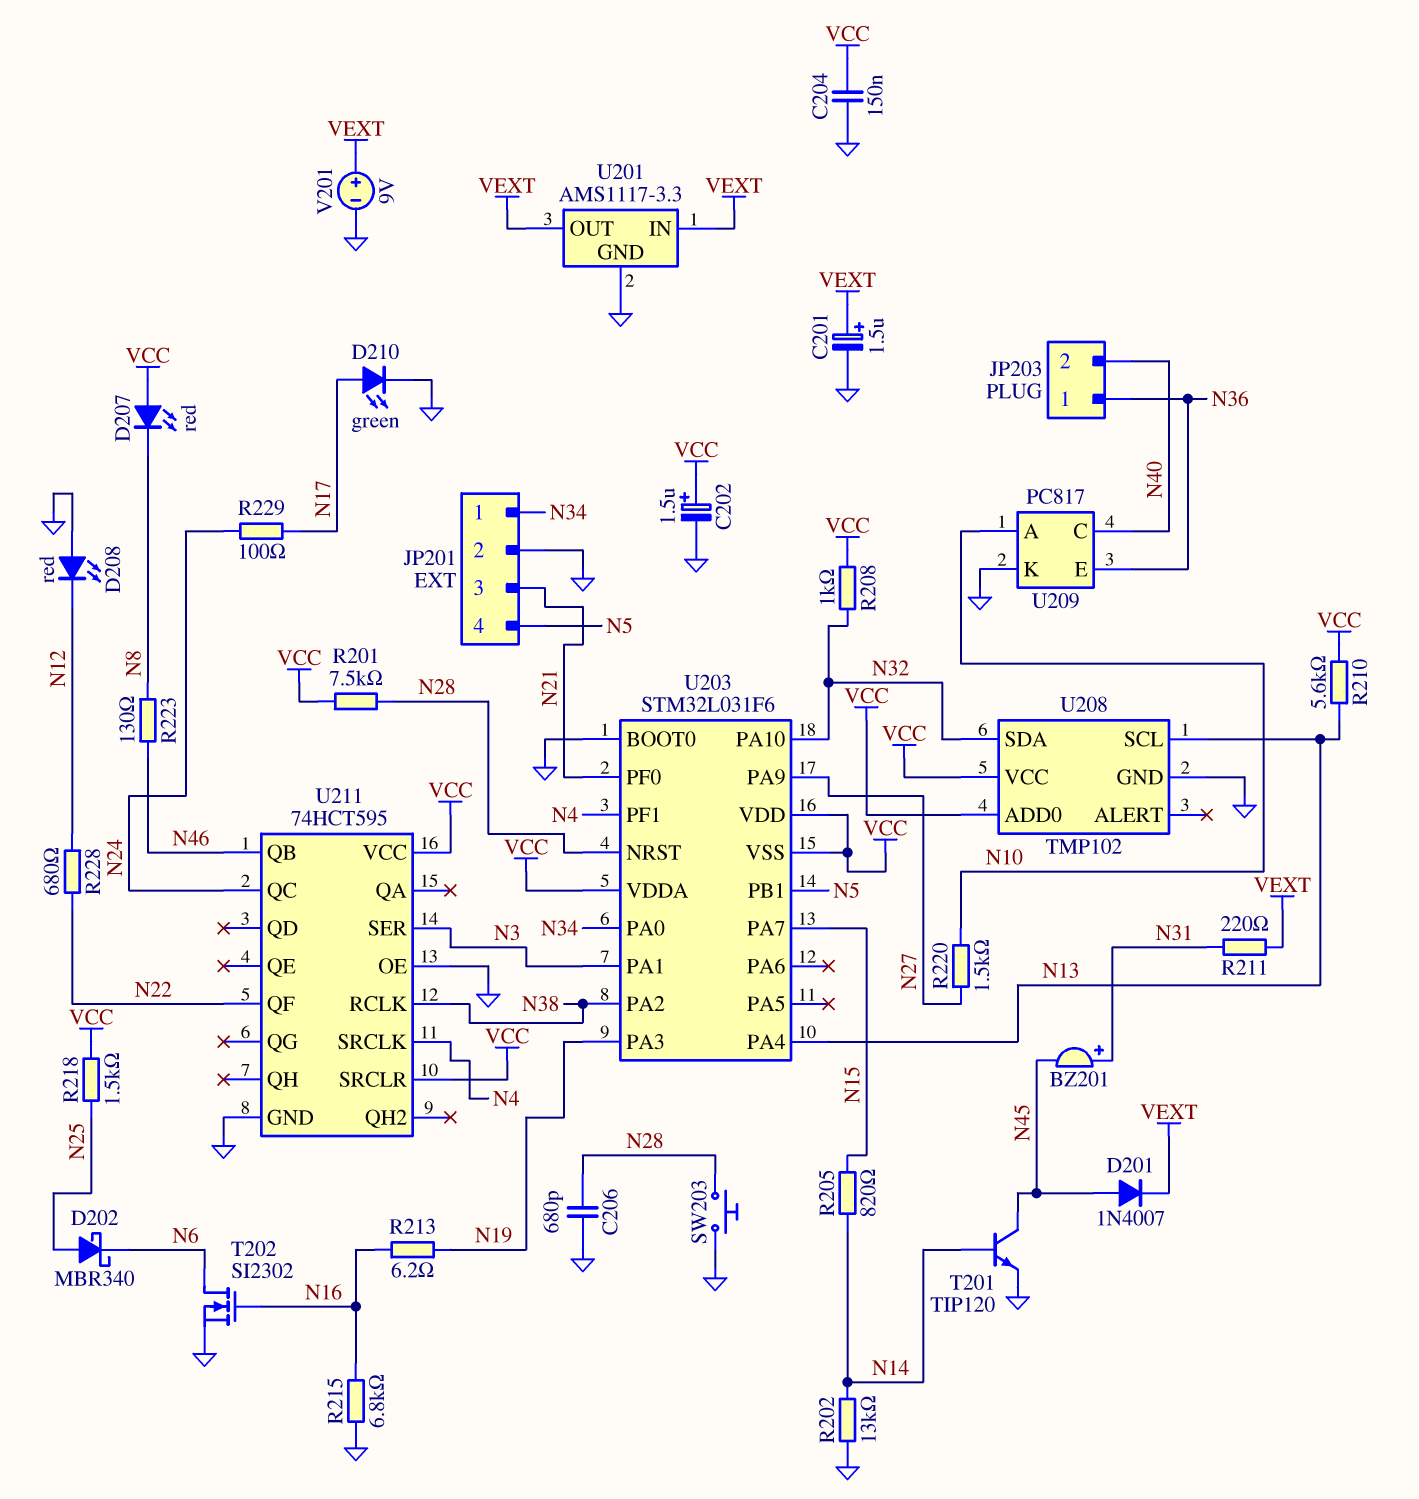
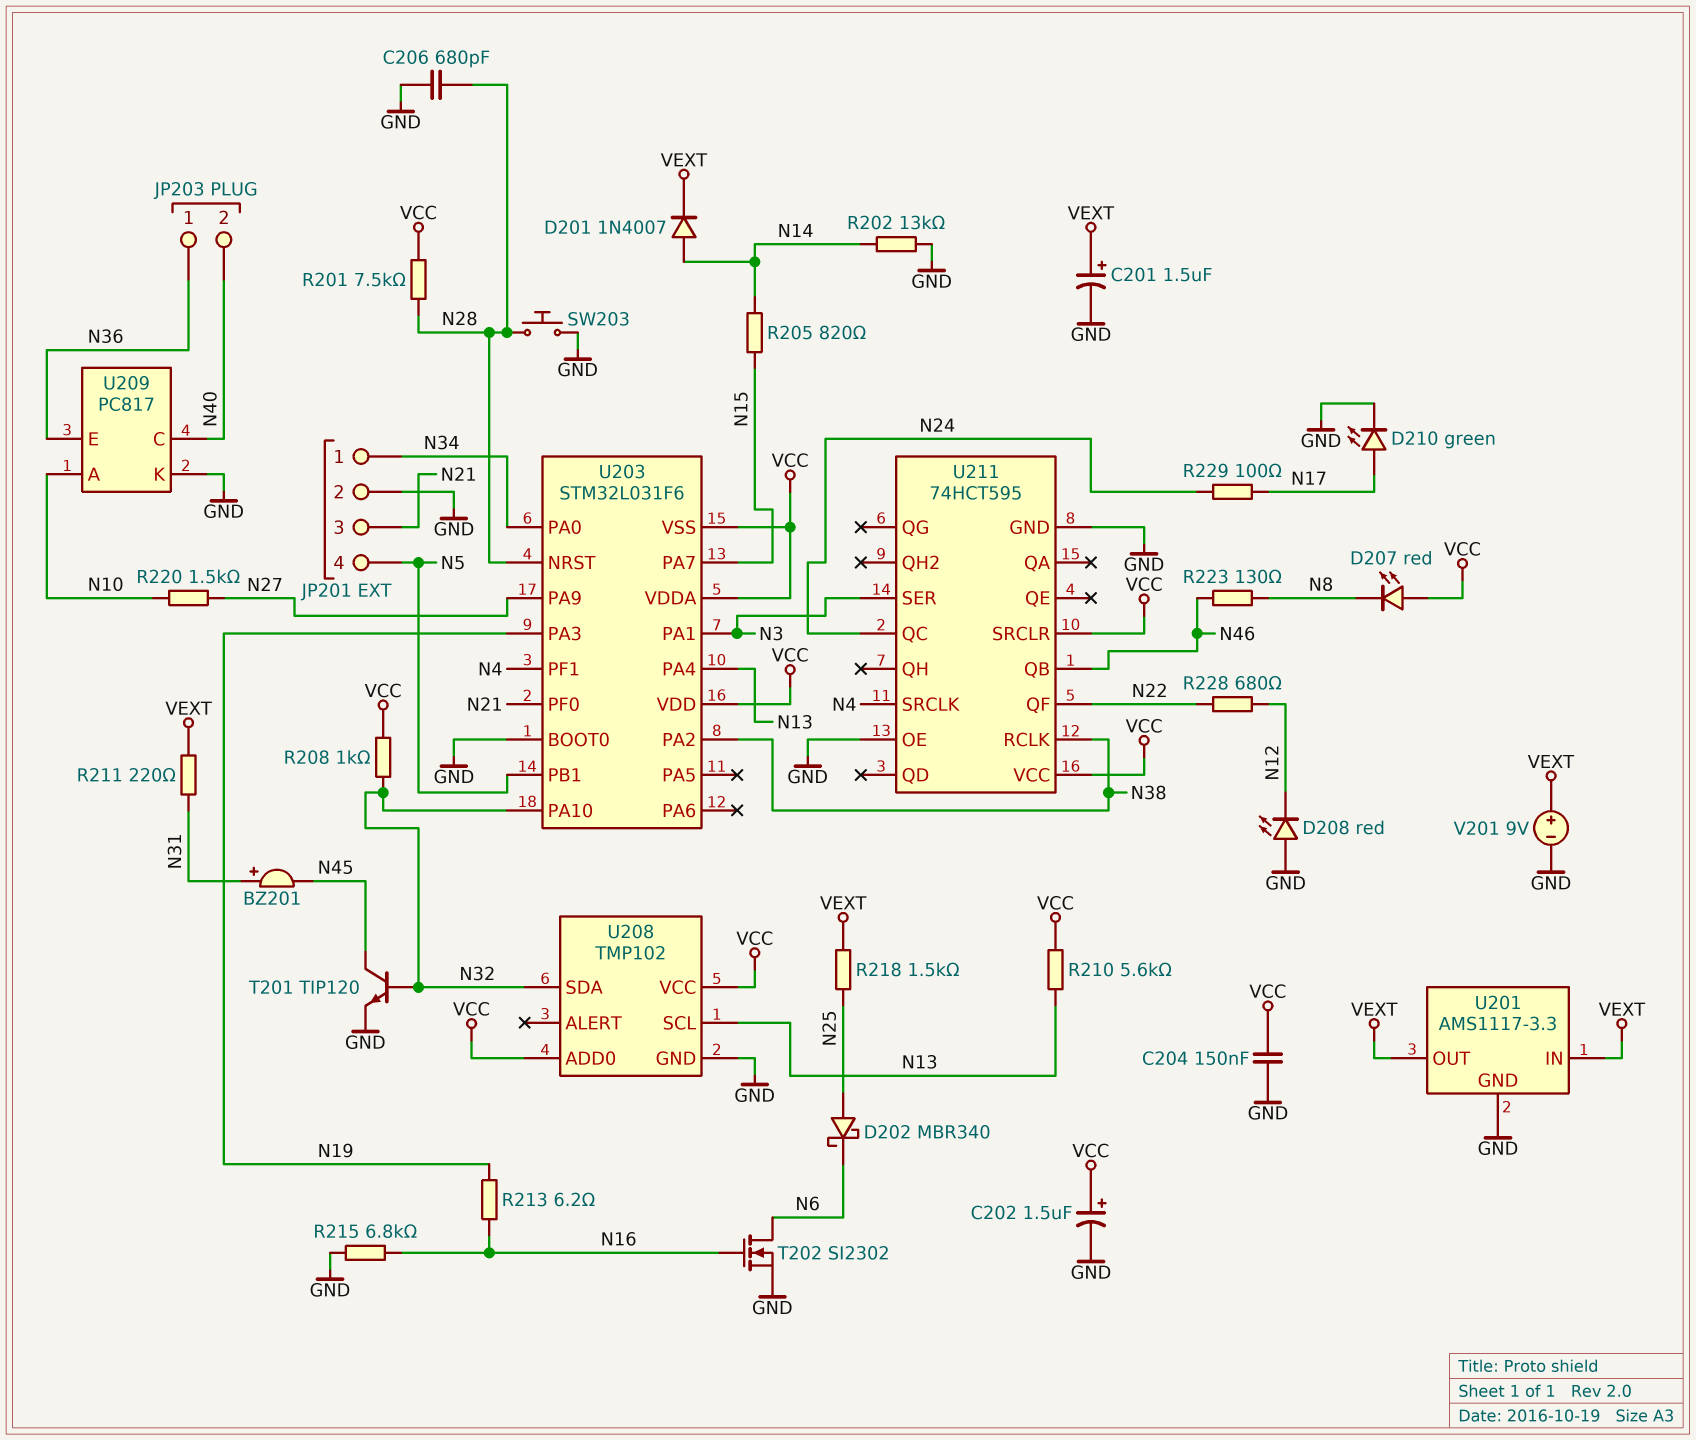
D201: diode 1N4007 (A N45, K VEXT) -> diode 1N4007 (A N14, K VEXT)
R218: 1.5k (N25, VCC) -> 1.5k (N25, VEXT)
T201: NPN TIP120 (B N14, C N45, E GND) -> NPN TIP120 (B N32, C N45, E GND)

